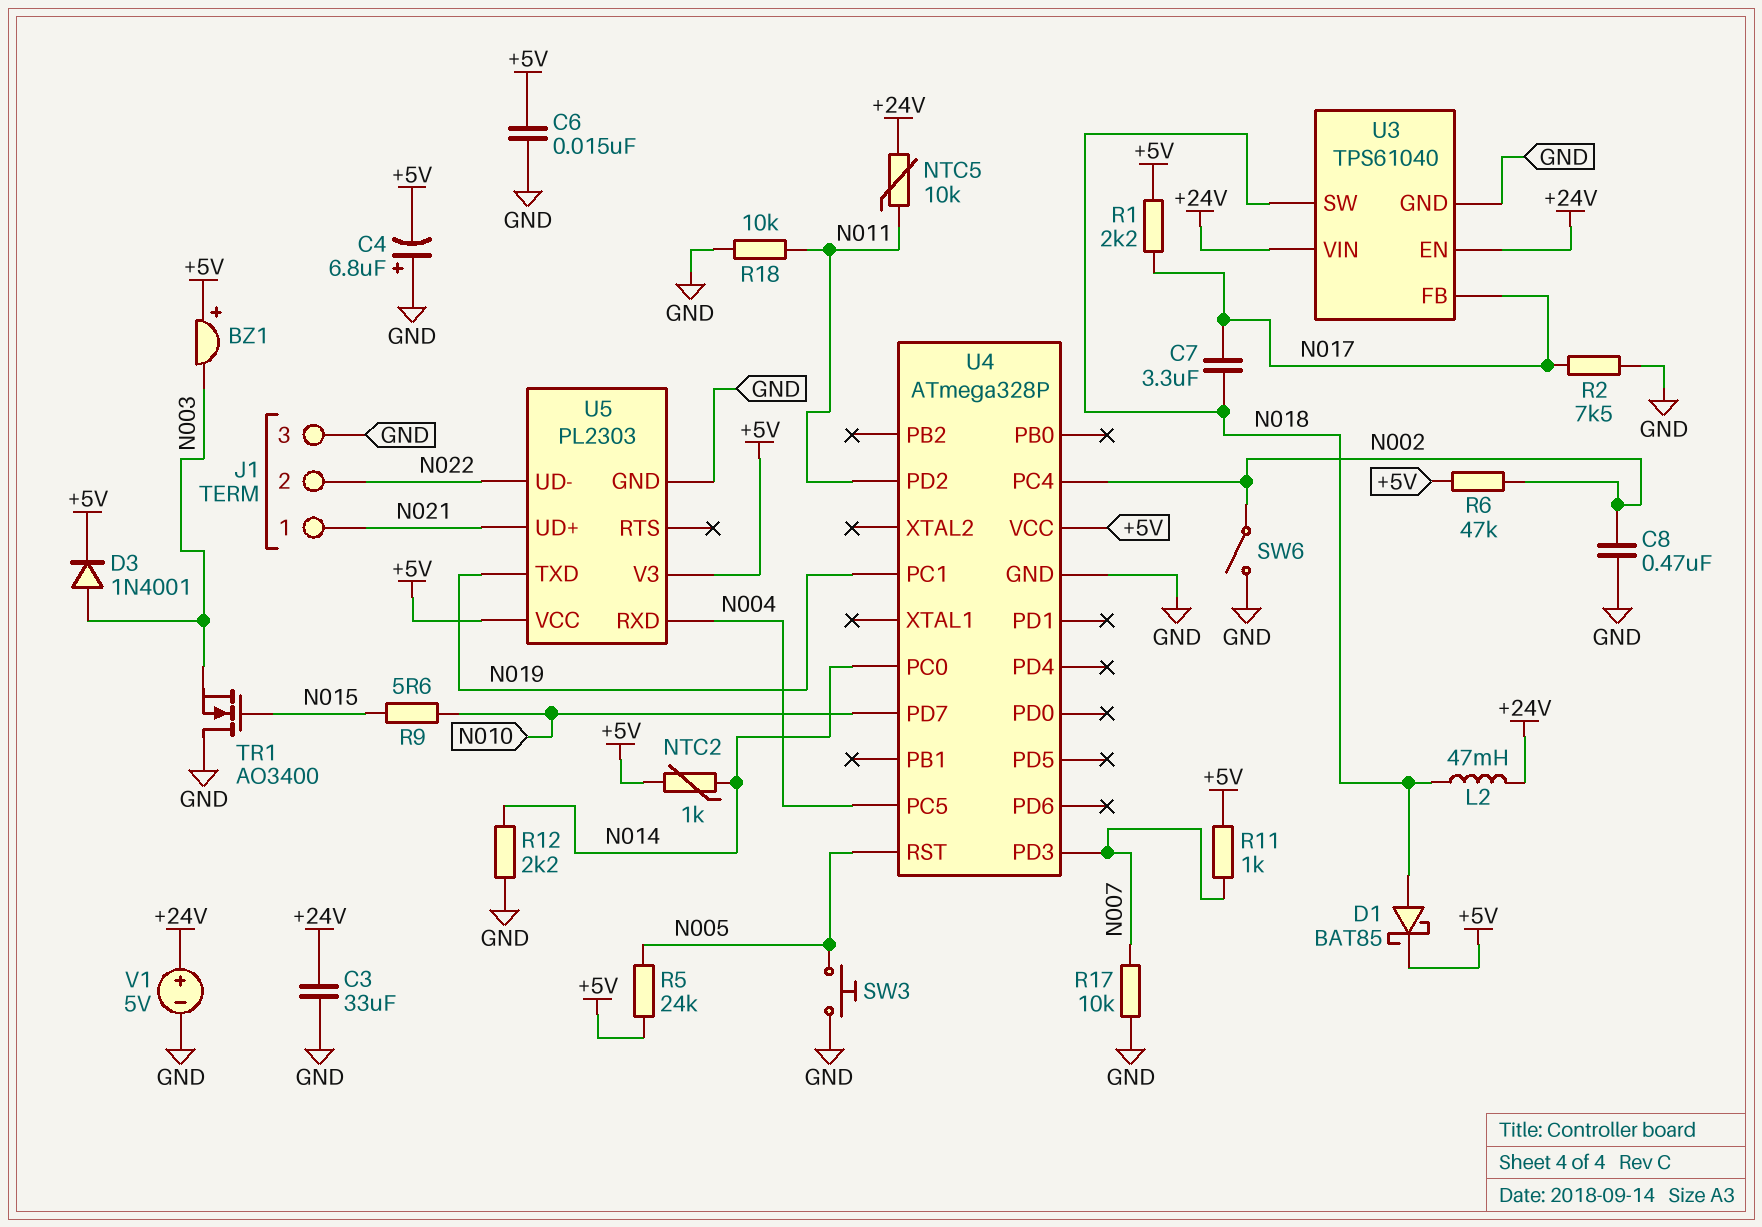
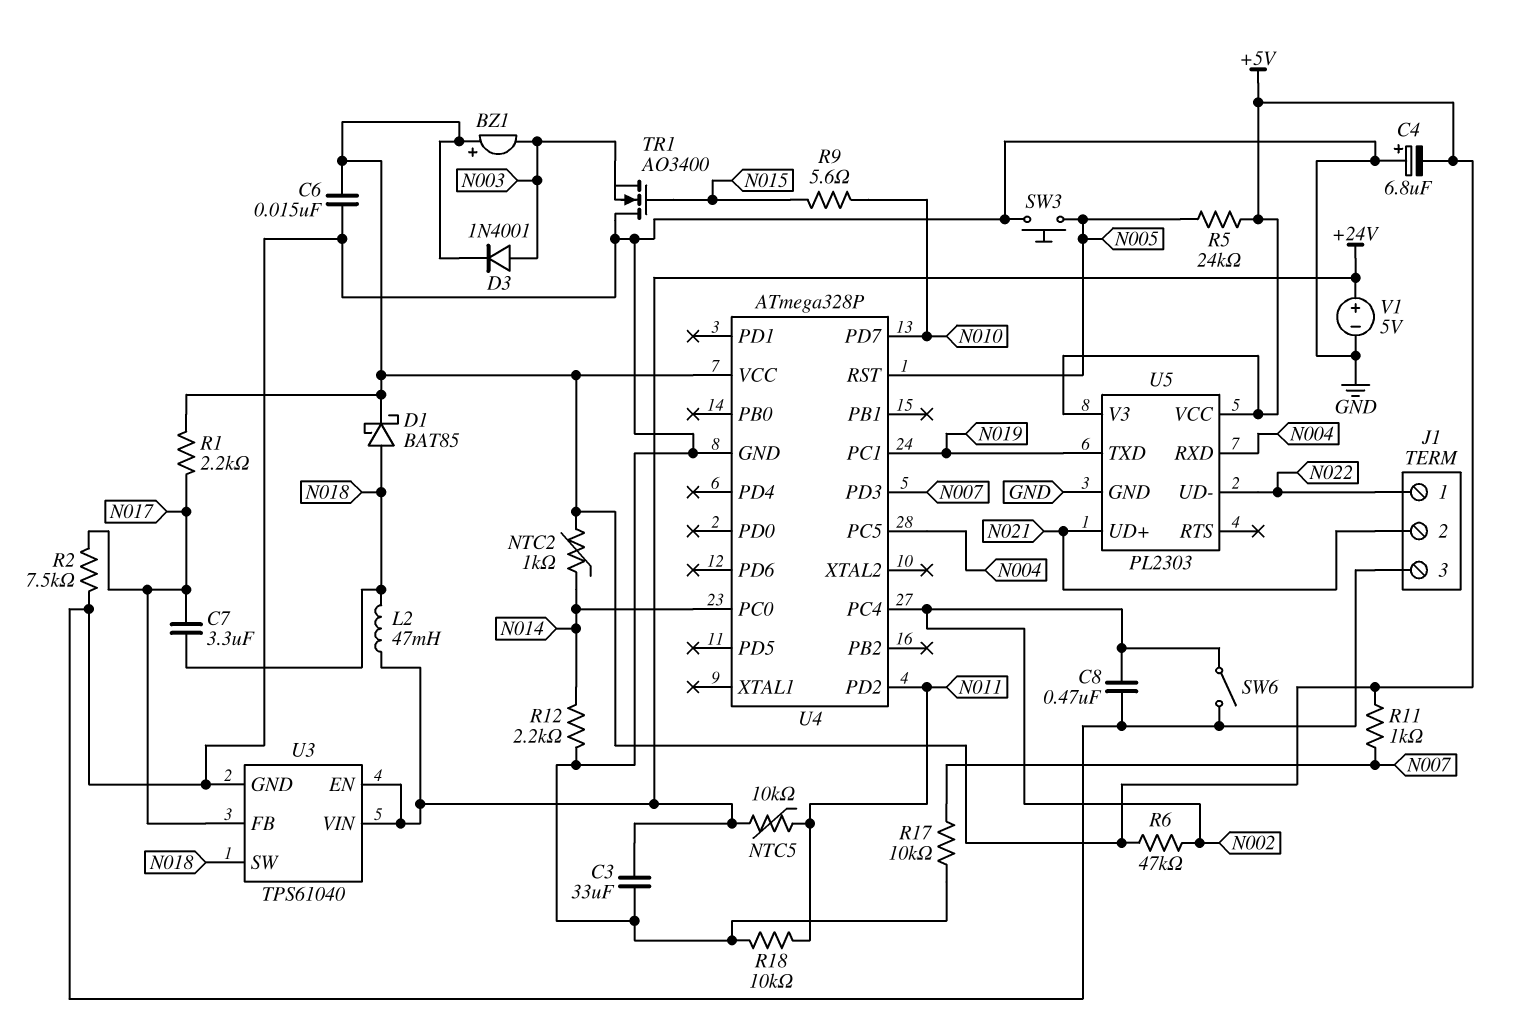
J1 pin 1: N021 -> N022
J1 pin 2: N022 -> N021

